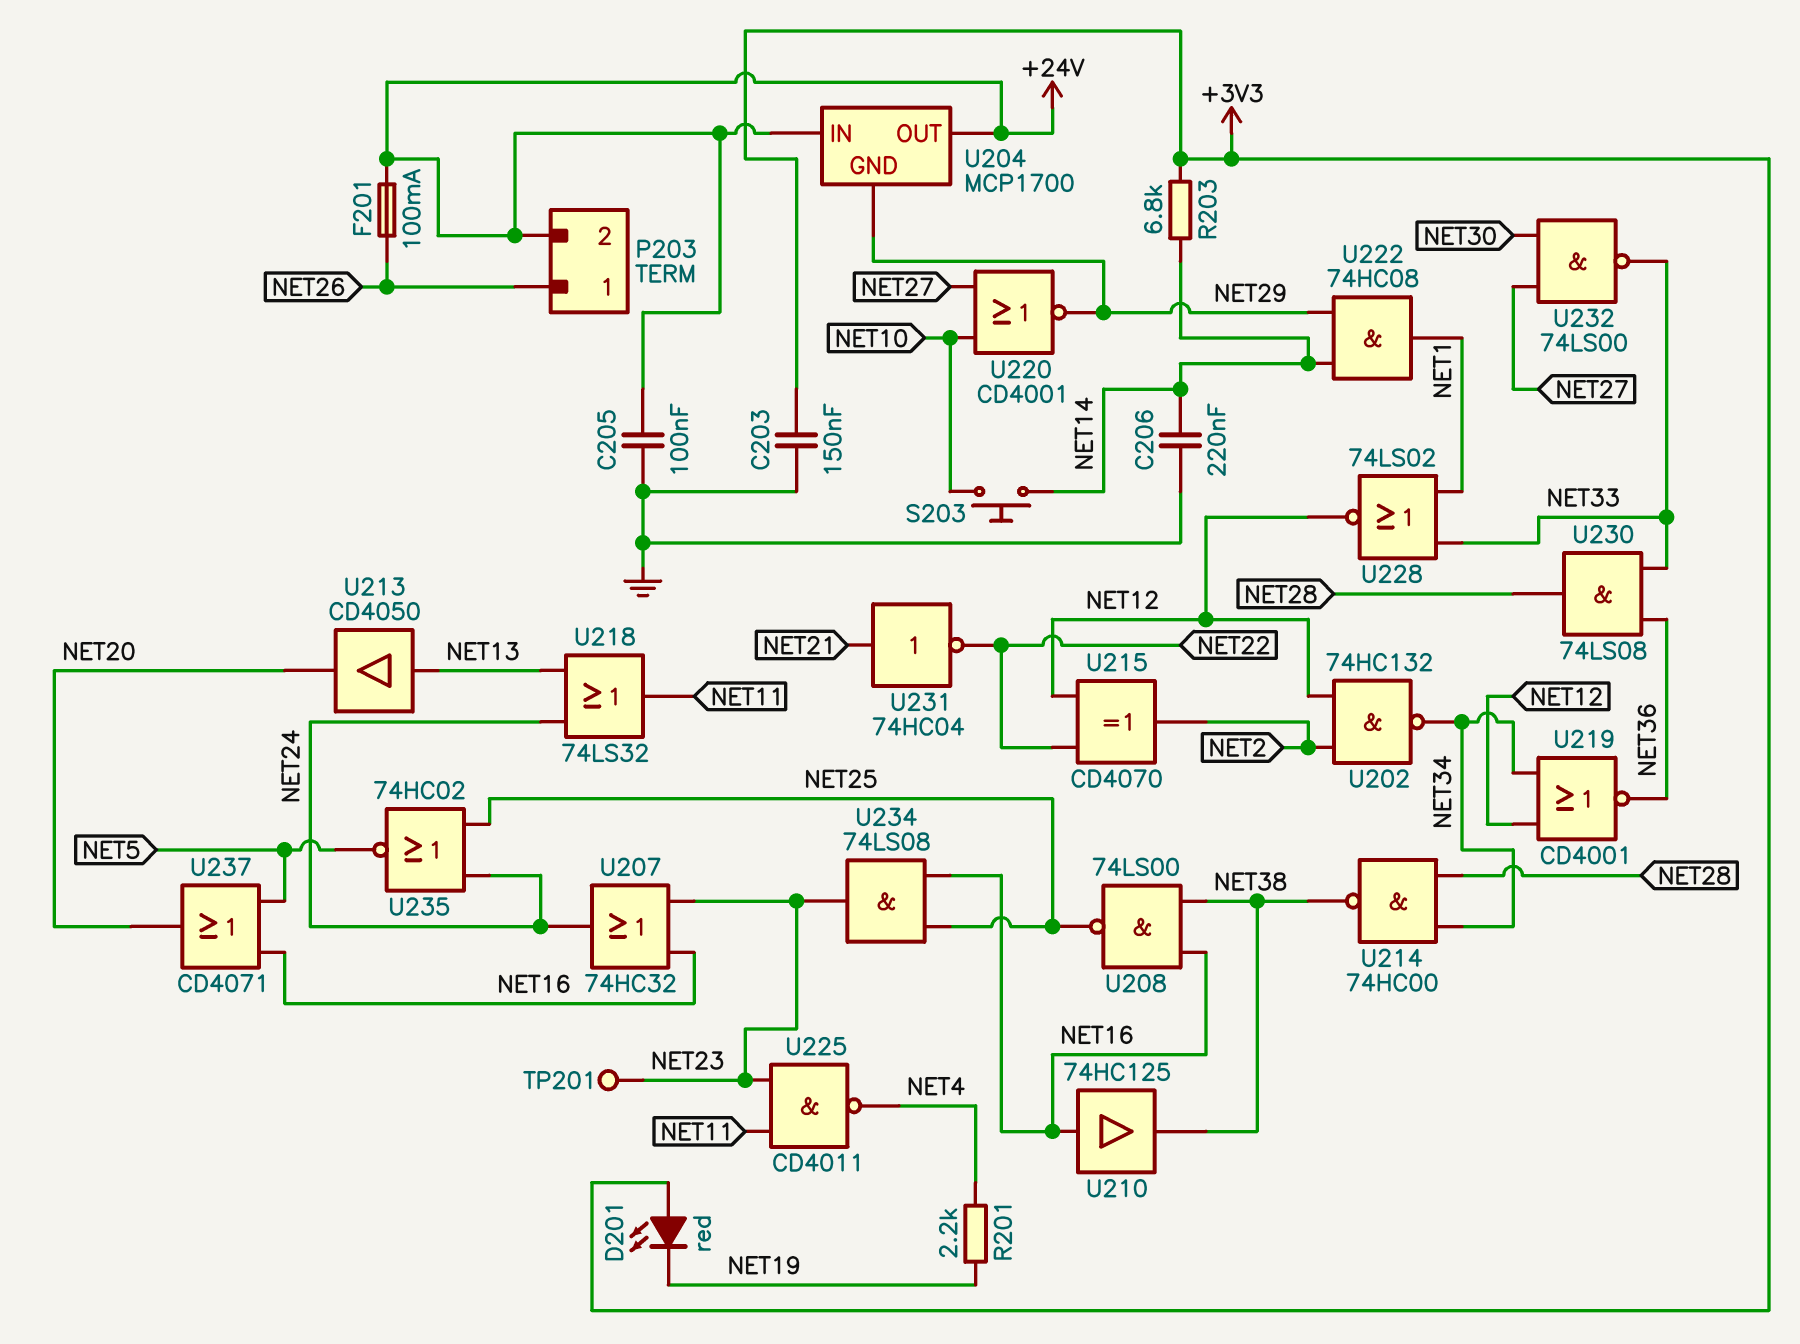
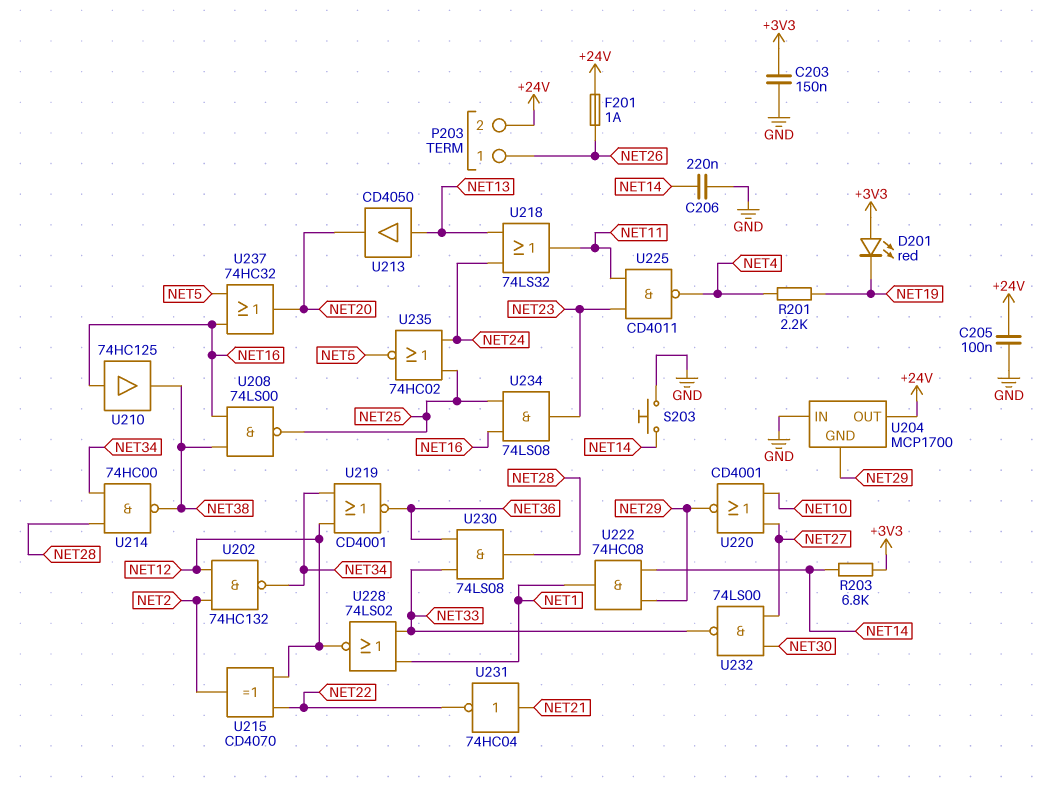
F201: 100mA (+24V, NET26) -> 1A (+24V, NET26)
S203: button (NET10, NET14) -> button (GND, NET14)
TP201: test point (NET23) -> none
U204 pin IN: +24V -> GND
U207: OR 74HC32 (in NET16, in NET23, out NET24) -> none
U237: OR CD4071 (in NET5, in NET16, out NET20) -> OR 74HC32 (in NET5, in NET16, out NET20)

